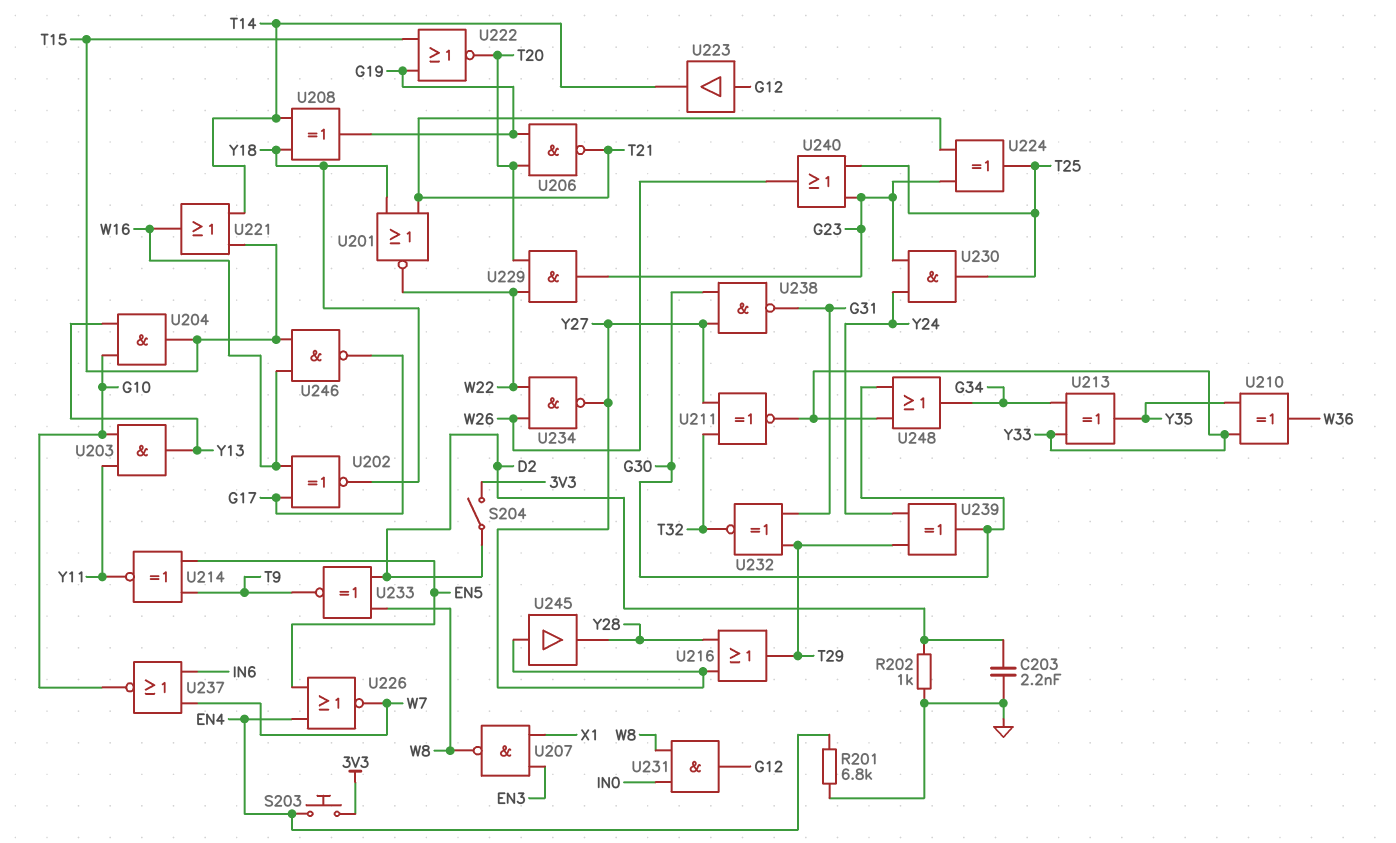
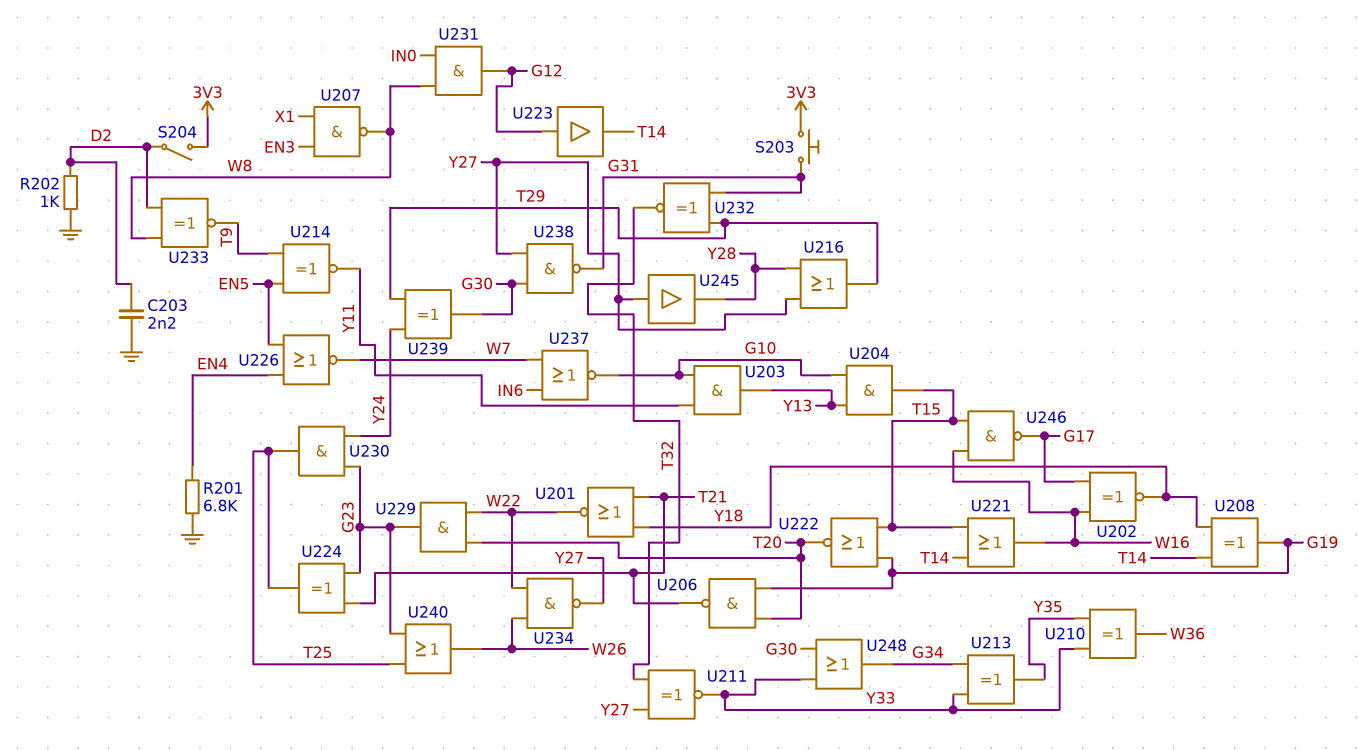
S203: button (3V3, EN4) -> button (3V3, G31)

